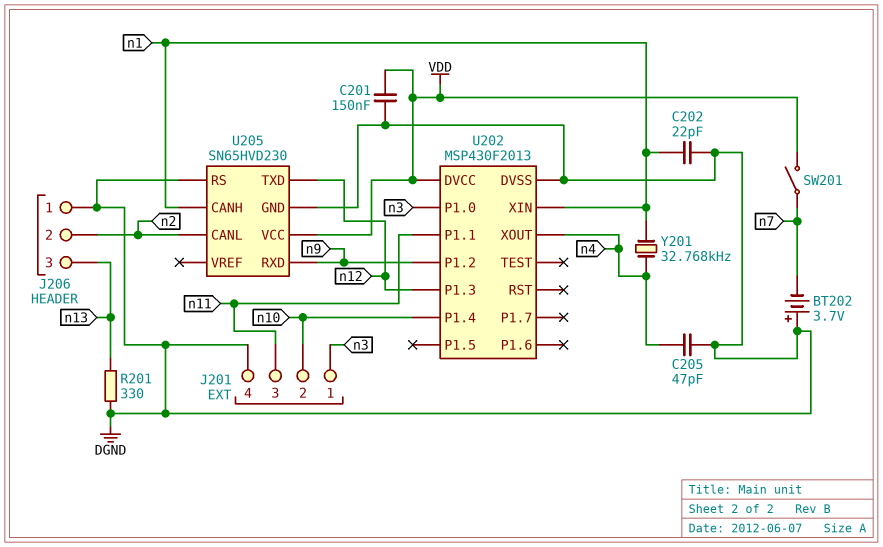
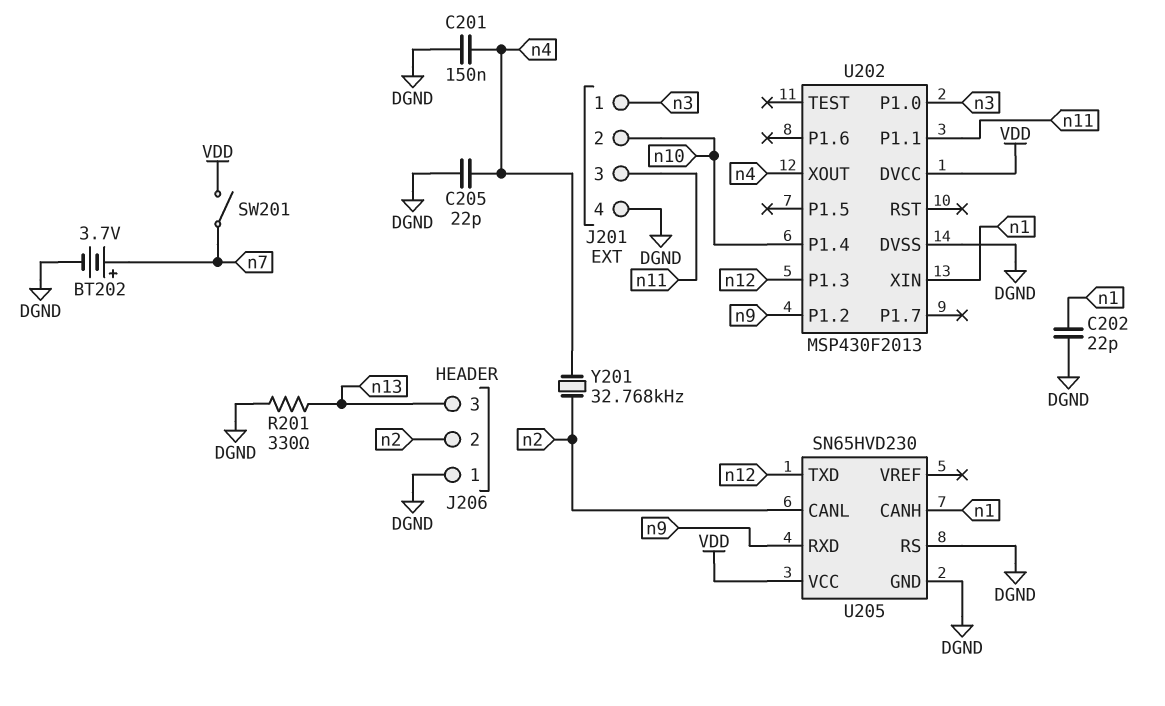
BT202: 3.7V (plus DGND, minus n7) -> 3.7V (plus n7, minus DGND)
C201: 150nF (DGND, VDD) -> 150nF (DGND, n4)
C205: 47pF (DGND, n4) -> 22pF (DGND, n4)
Y201: 32.768kHz (n1, n4) -> 32.768kHz (n2, n4)

